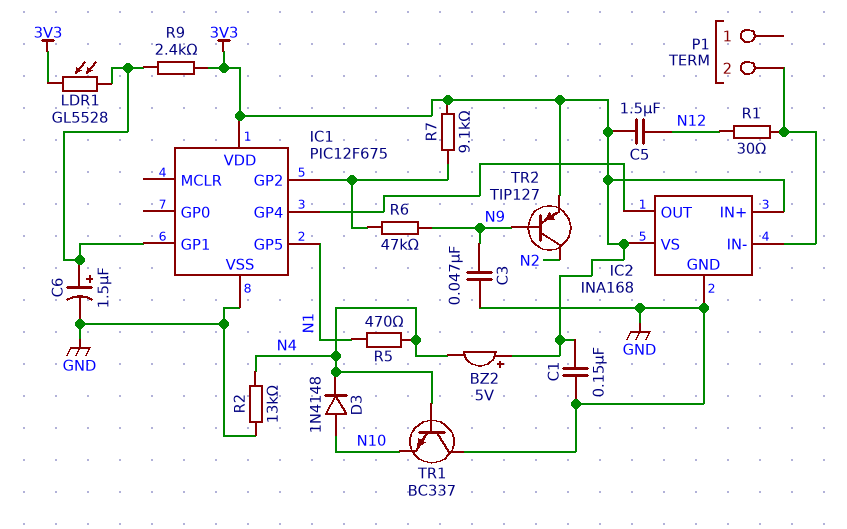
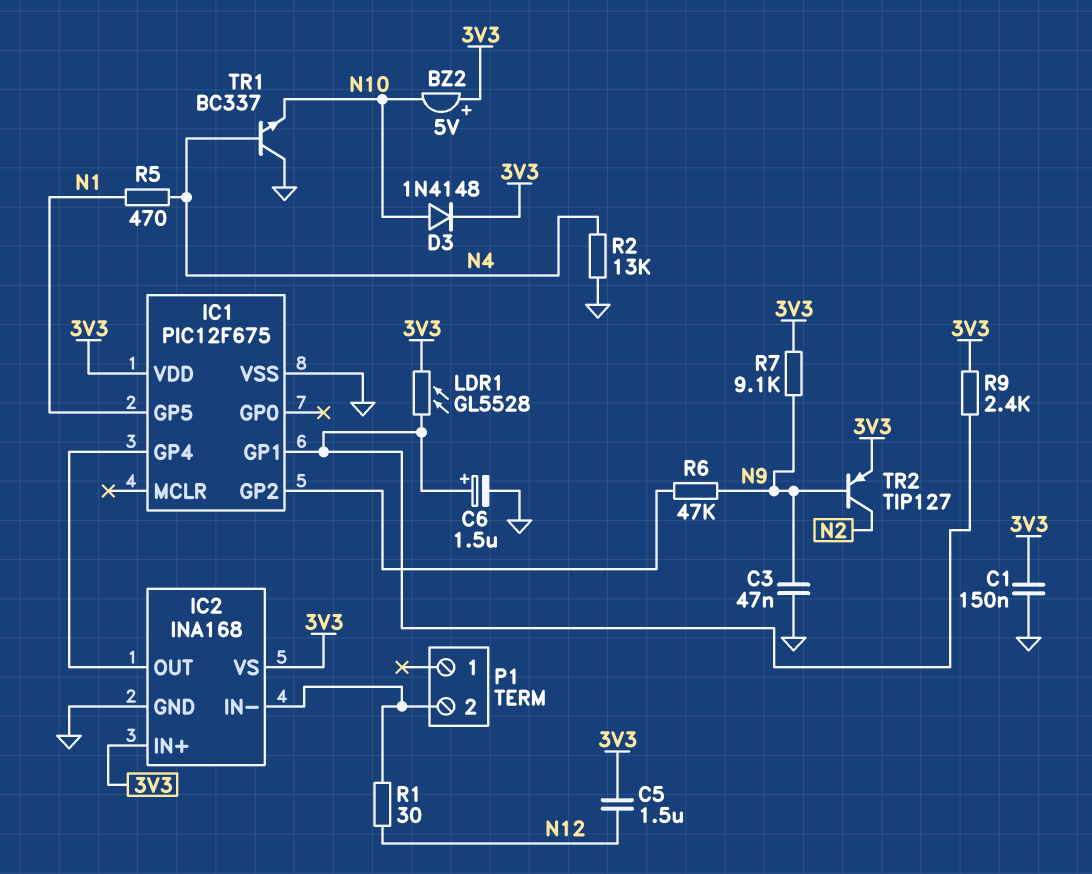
BZ2: buzzer 5V (plus 3V3, minus N4) -> buzzer 5V (plus 3V3, minus N10)
D3: diode 1N4148 (A N10, K N4) -> diode 1N4148 (A N10, K 3V3)
R7: 9.1k (3V3, IC1/GP2) -> 9.1k (3V3, N9)

